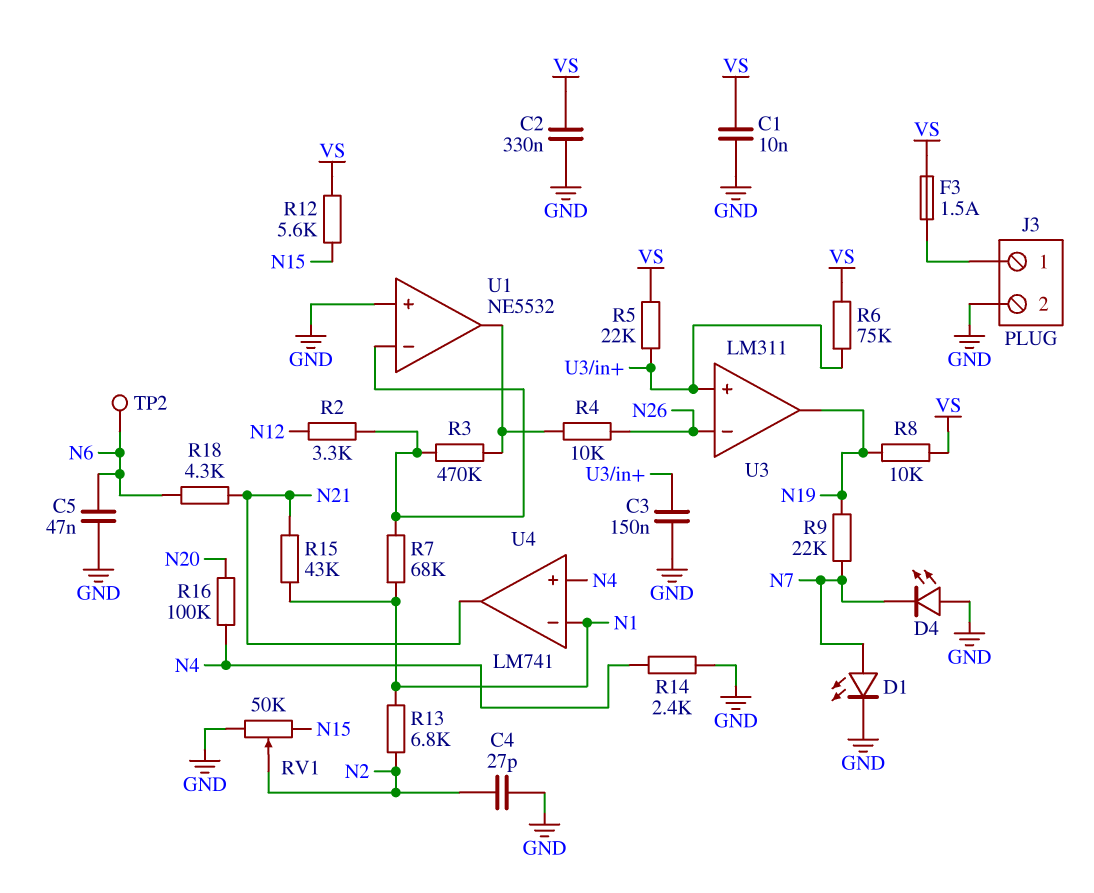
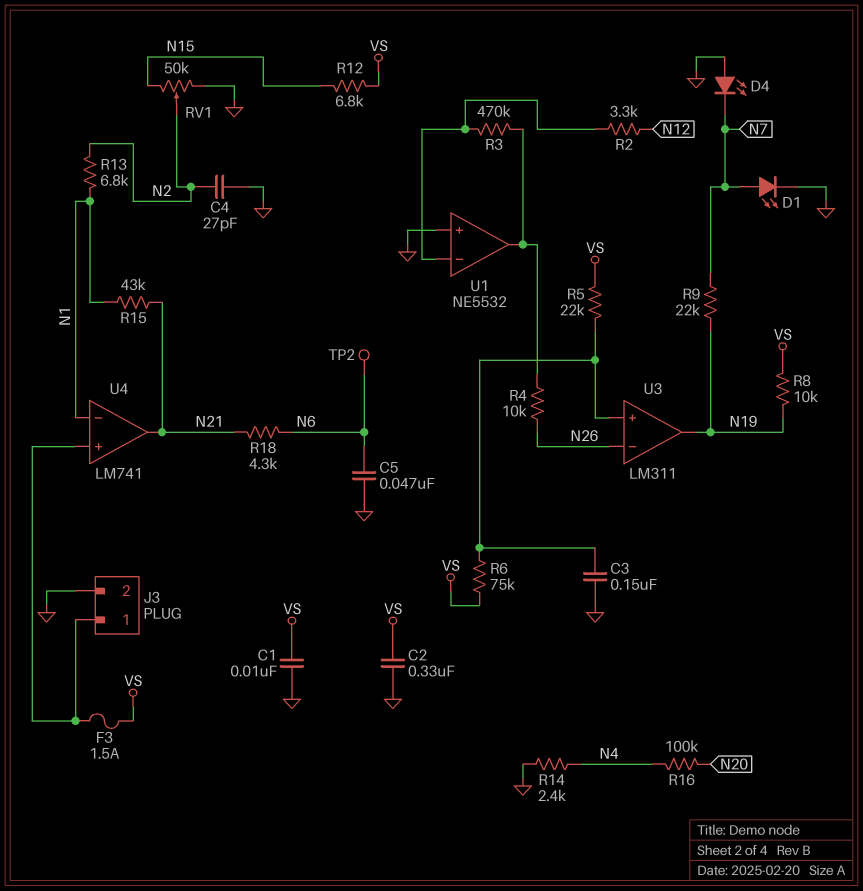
R7: 68k (N1, U1/in-) -> none
R12: 5.6k (N15, VS) -> 6.8k (N15, VS)
U4 pin in+: N4 -> J3/1

